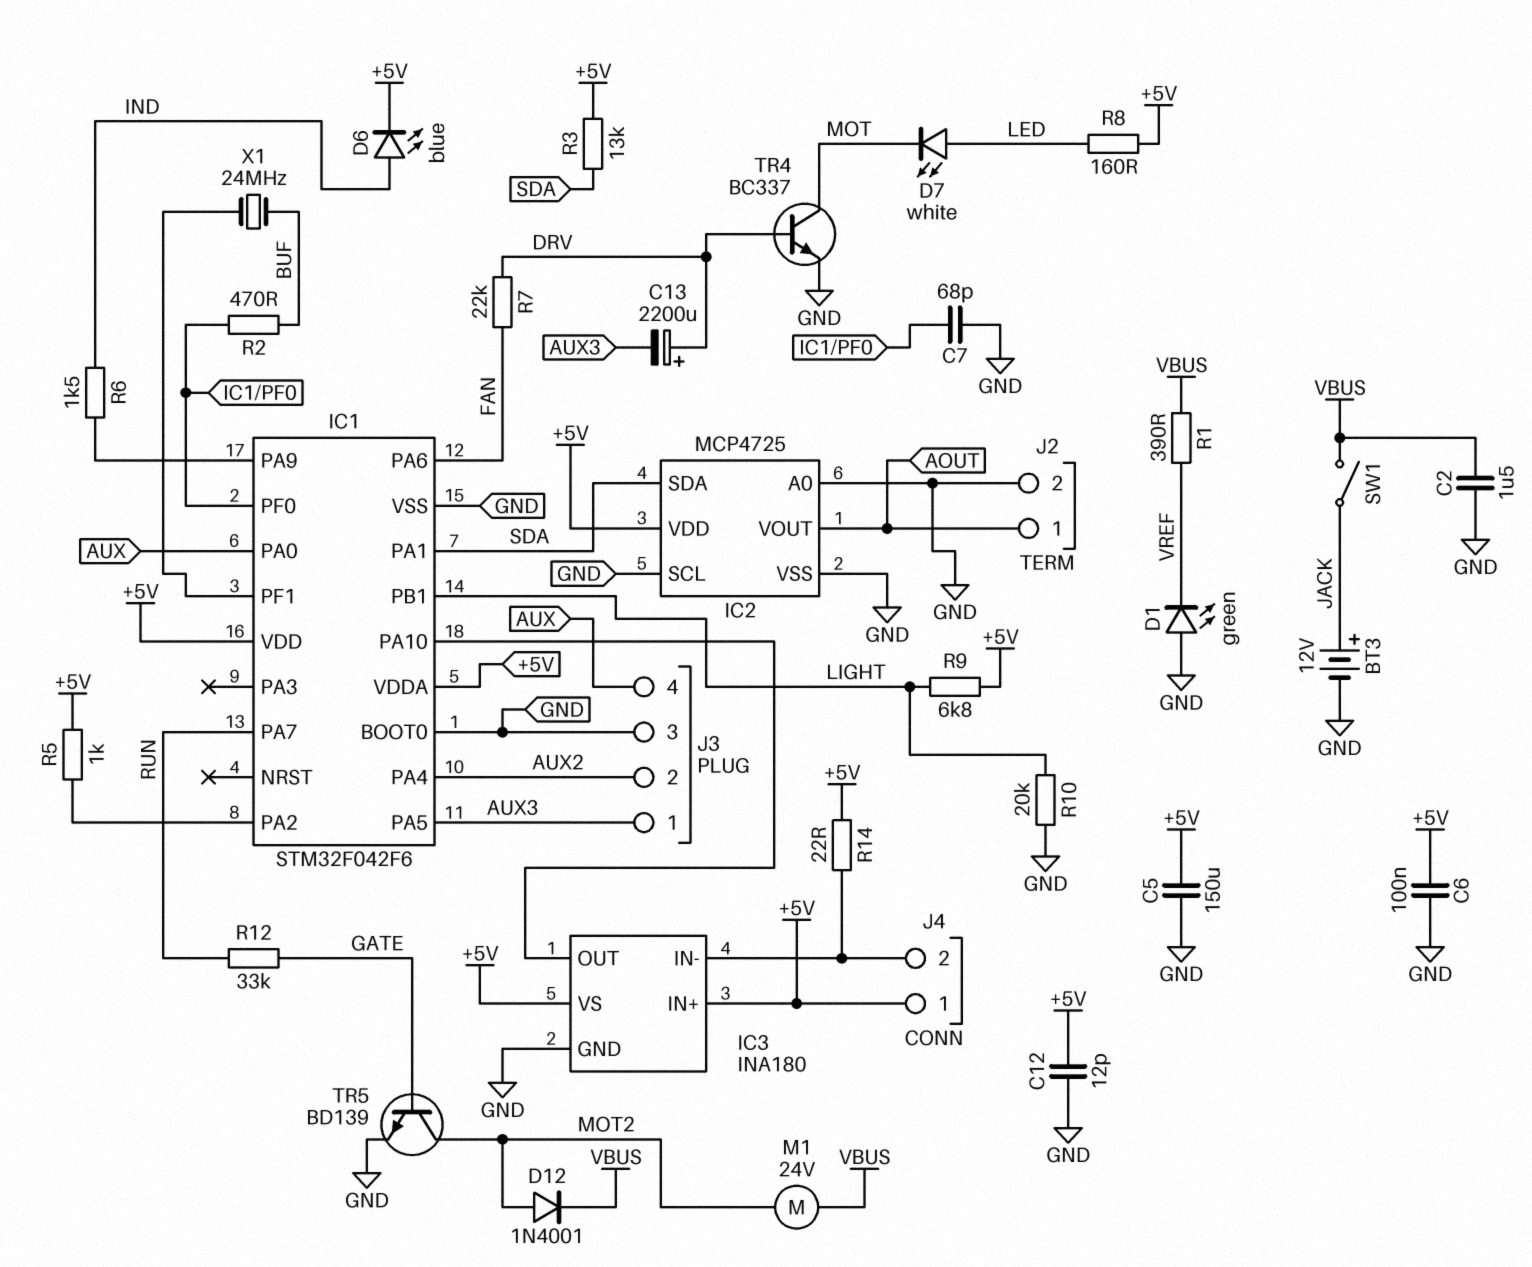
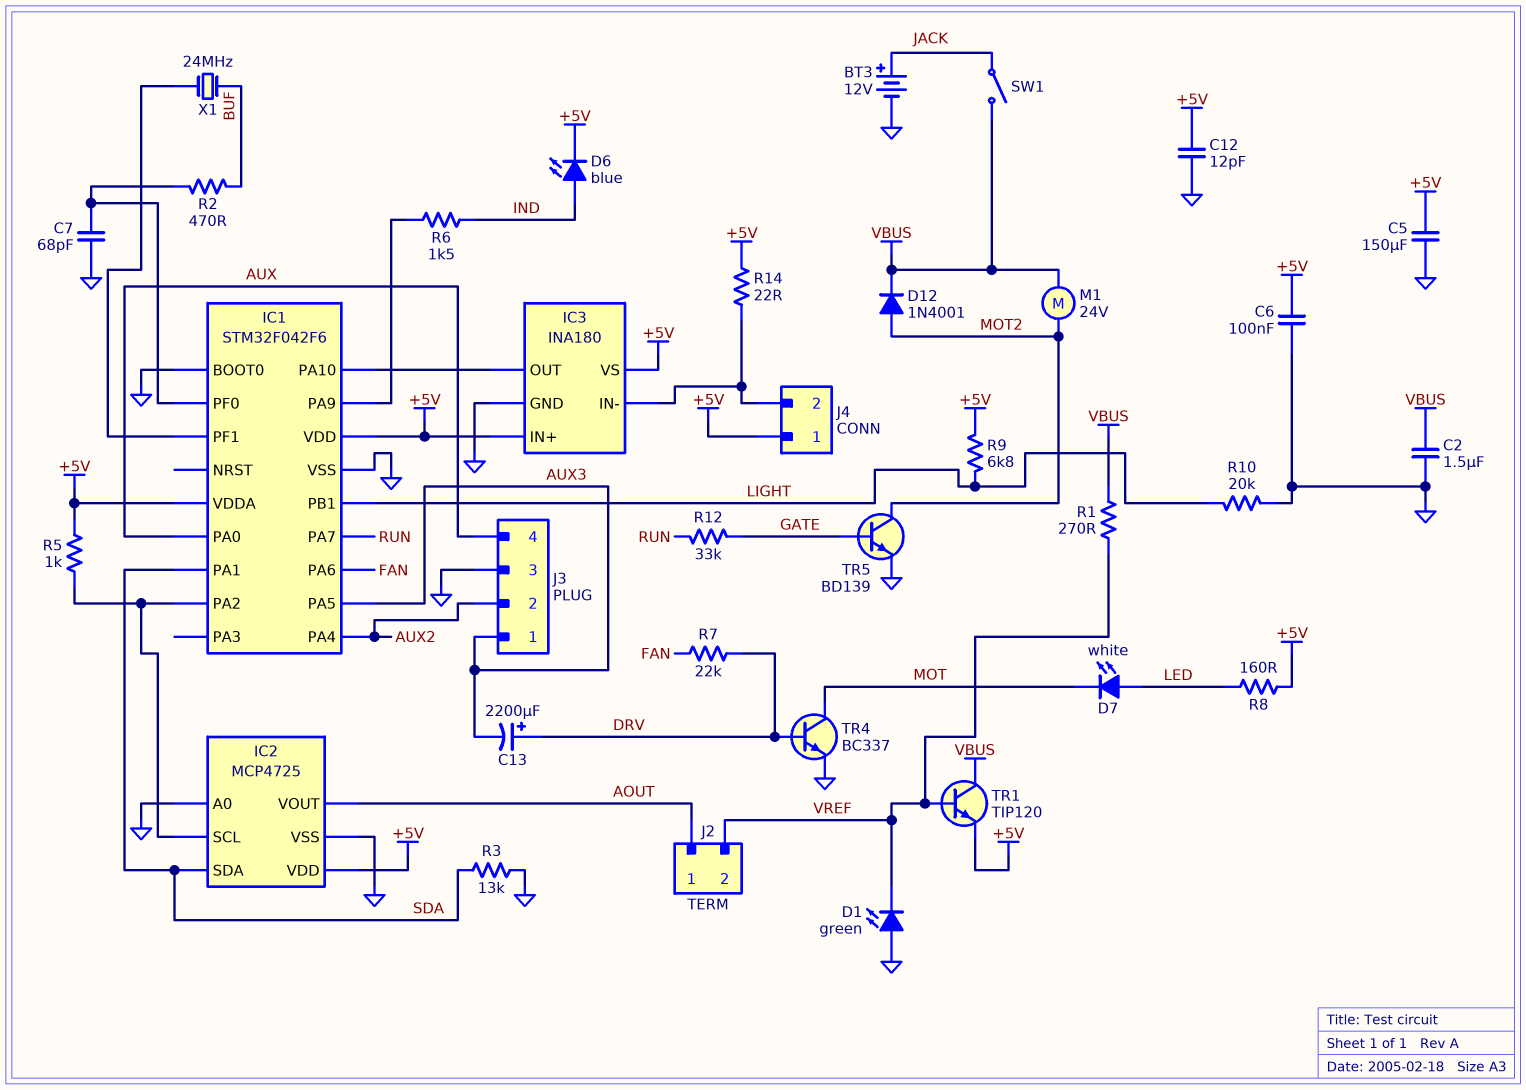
IC2 pin SCL: GND -> IC1/PA2
J2 pin 2: GND -> VREF
R1: 390 (VBUS, VREF) -> 270 (VBUS, VREF)
R3: 13k (+5V, SDA) -> 13k (GND, SDA)
TR1: none -> NPN TIP120 (B VREF, C VBUS, E +5V)

